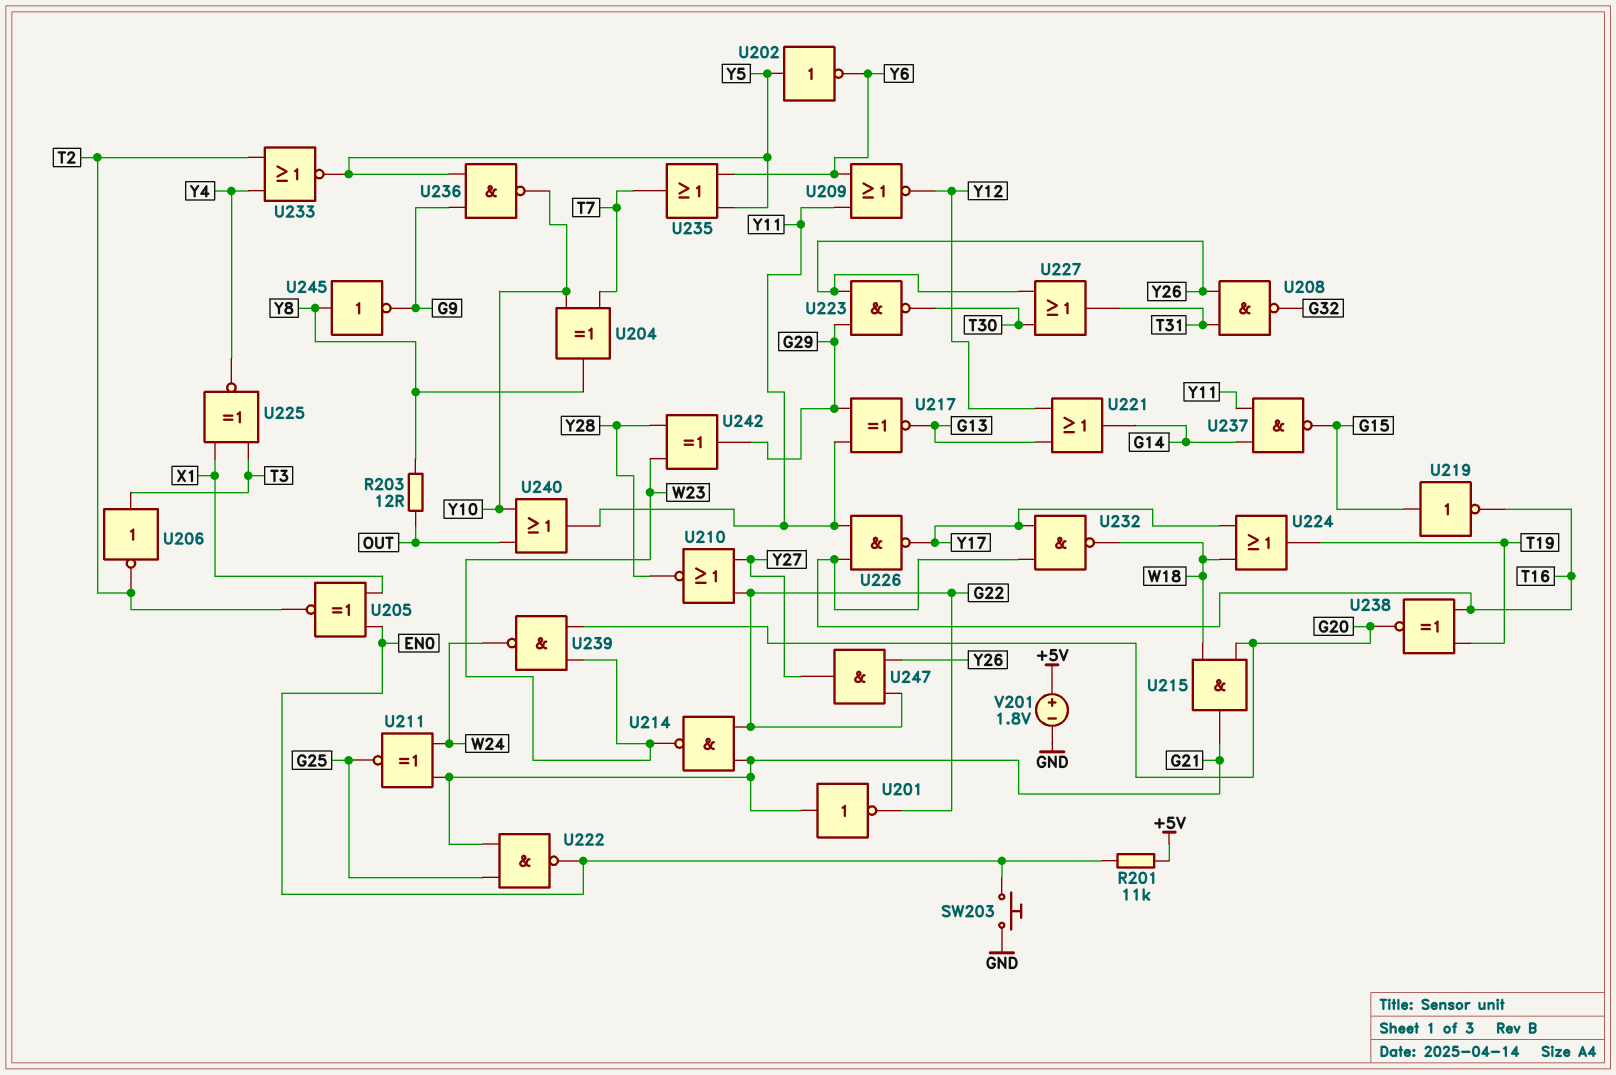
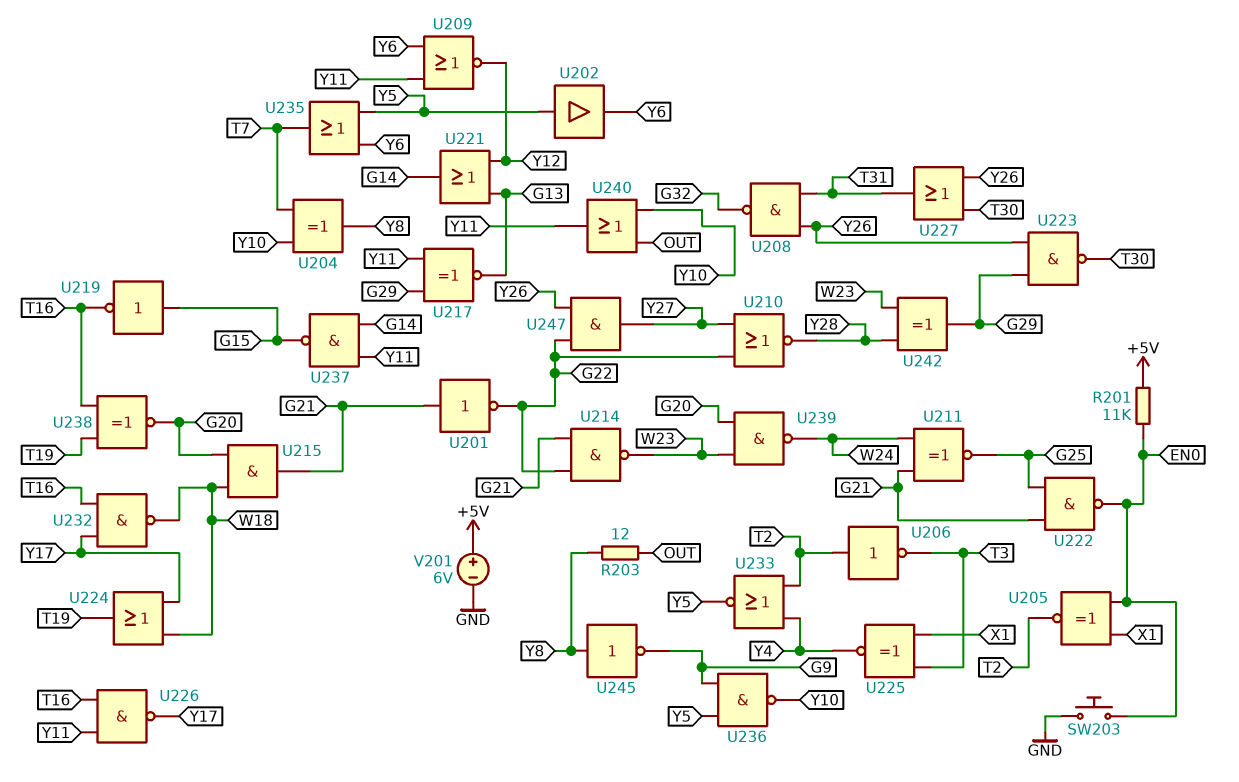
U202: NOT (in Y5, out Y6) -> buffer (in Y5, out Y6)
U206: NOT (in T3, out T2) -> NOT (in T2, out T3)
V201: 1.8V (plus +5V, minus GND) -> 6V (plus +5V, minus GND)

